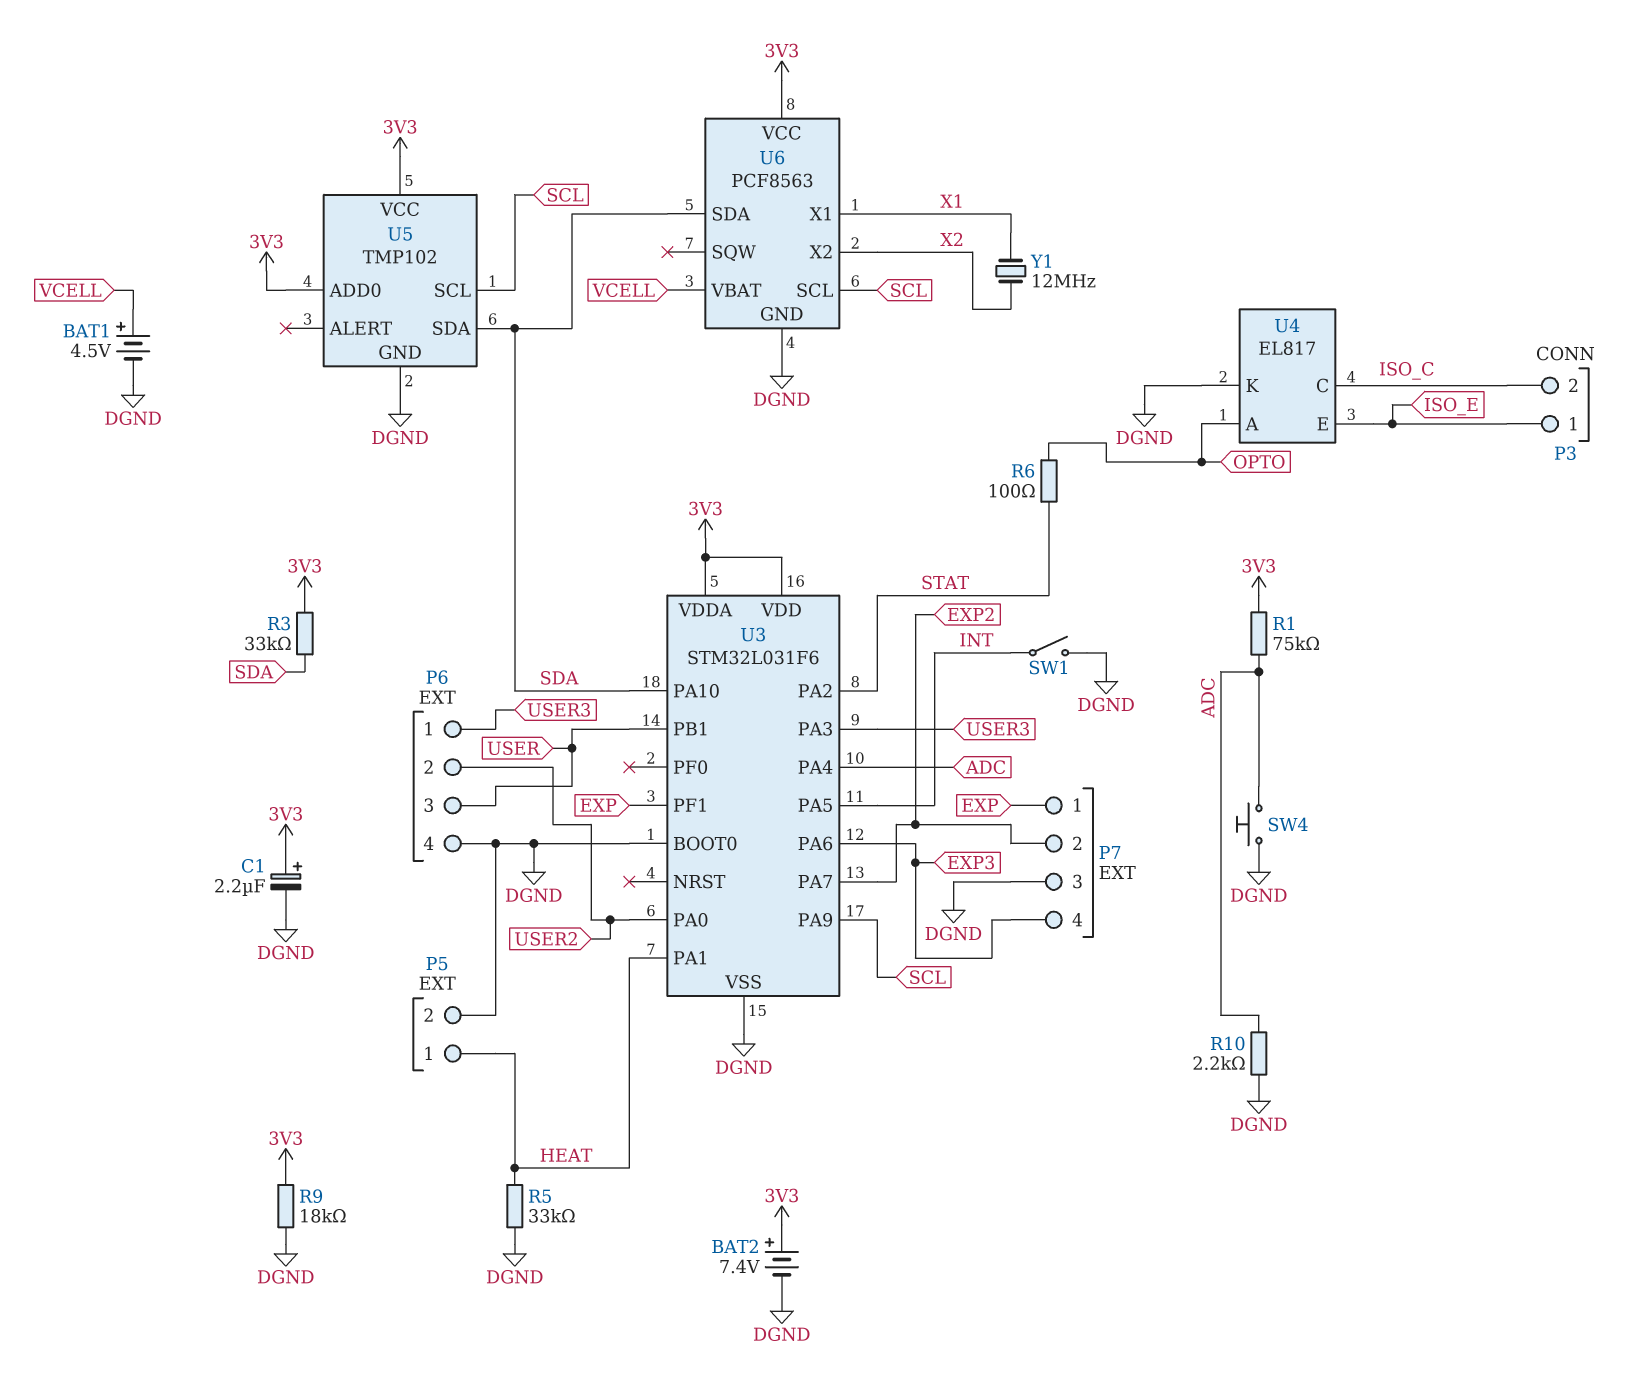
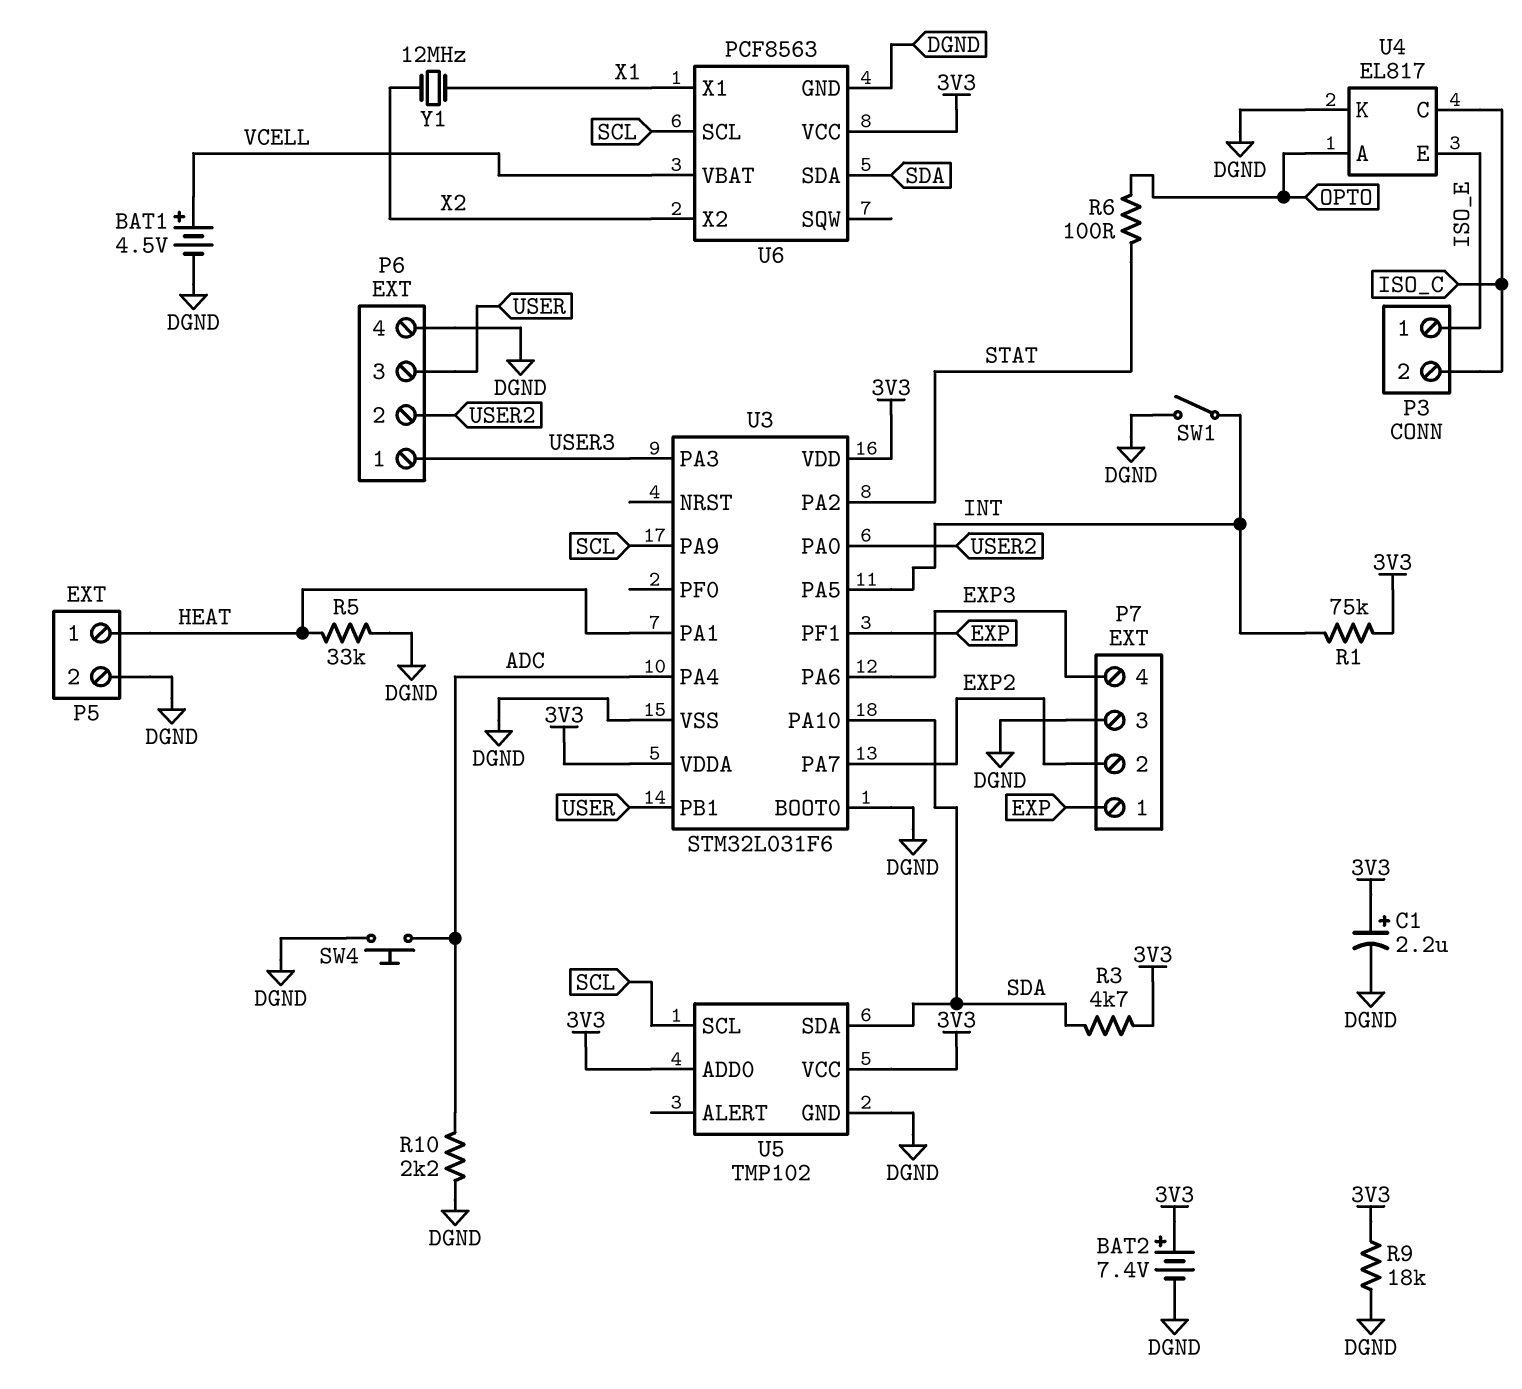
R1: 75k (3V3, ADC) -> 75k (3V3, INT)
R3: 33k (3V3, SDA) -> 4.7k (3V3, SDA)

